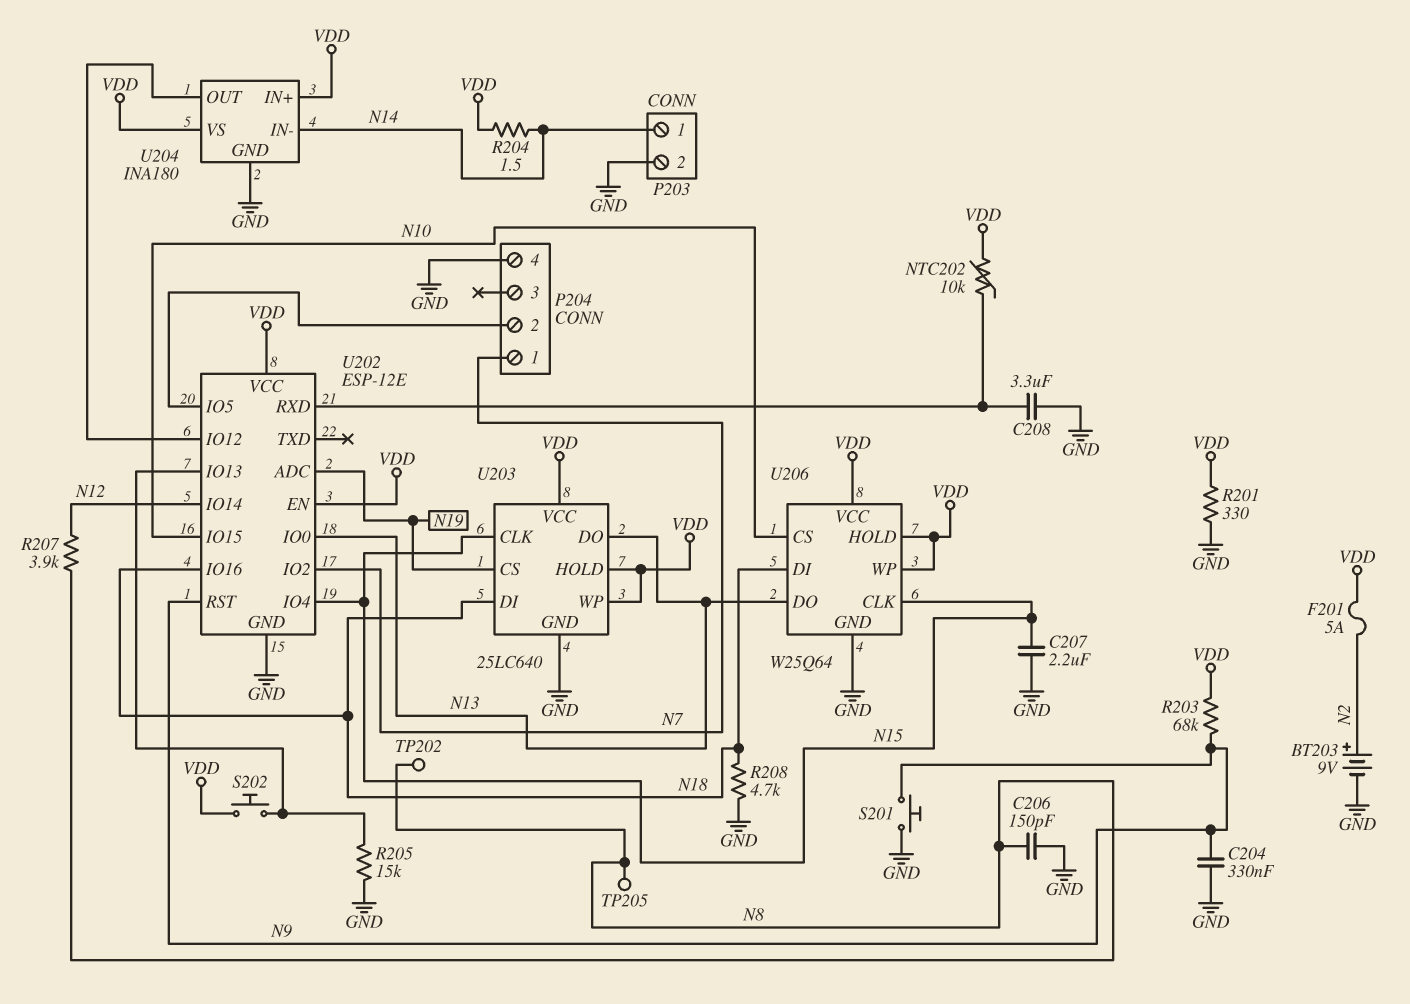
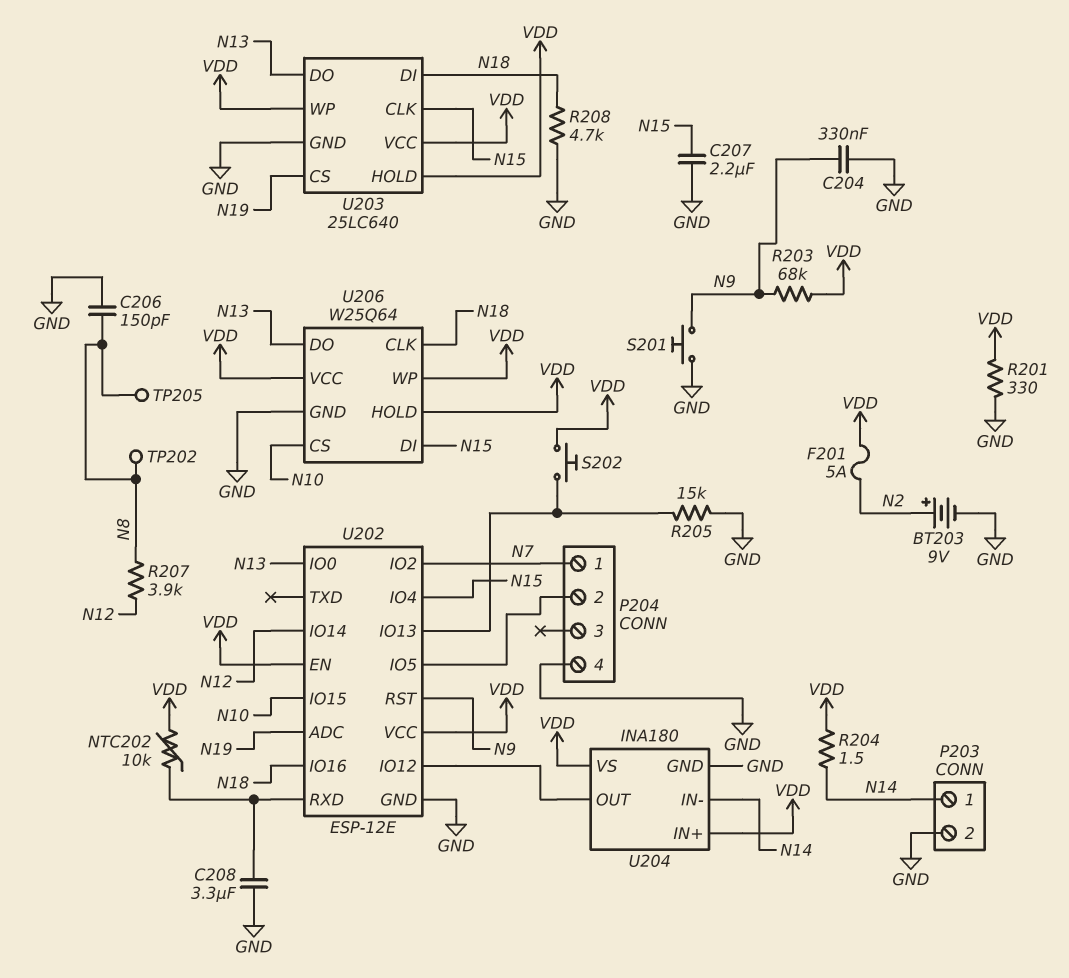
U206 pin CLK: N15 -> N18
U206 pin DI: N18 -> N15

